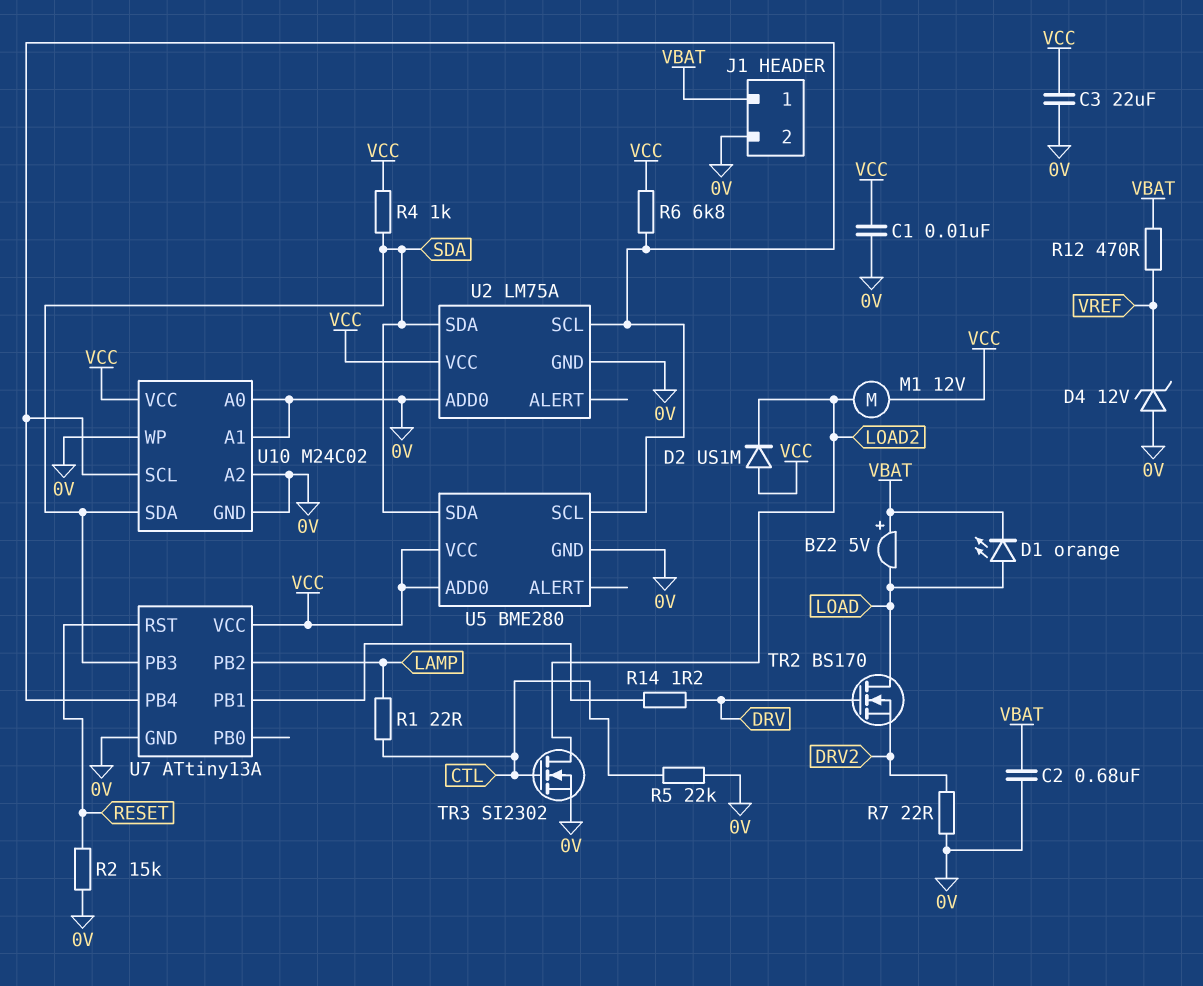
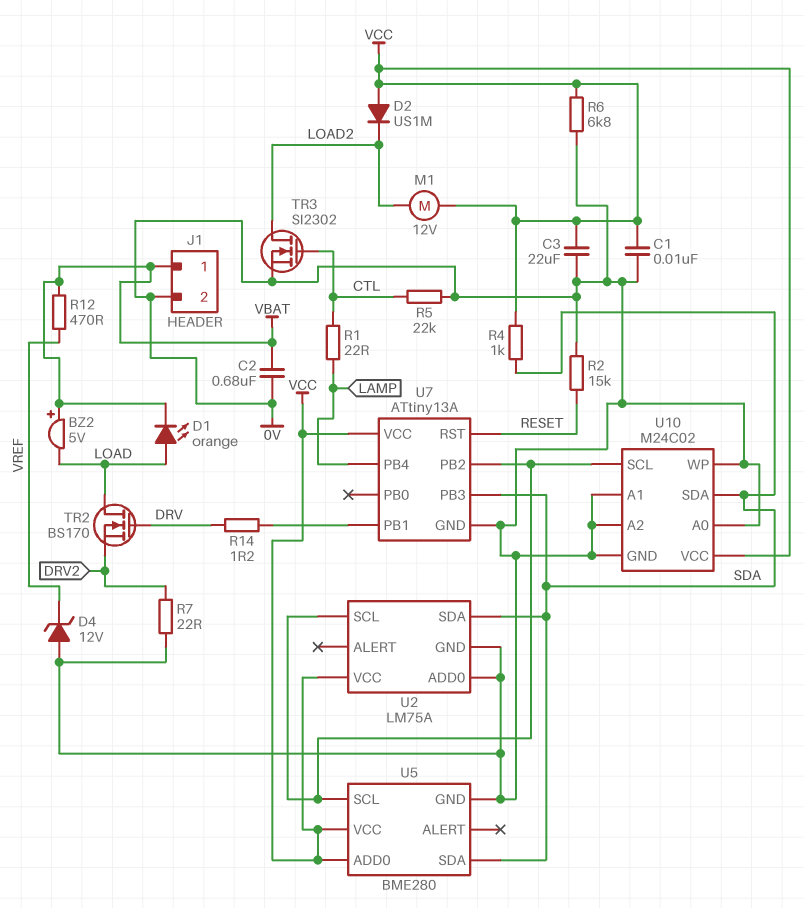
R6: 6.8k (U2/SCL, VCC) -> 6.8k (0V, VCC)
U7 pin PB2: LAMP -> U2/SCL
U7 pin PB4: U2/SCL -> LAMP

